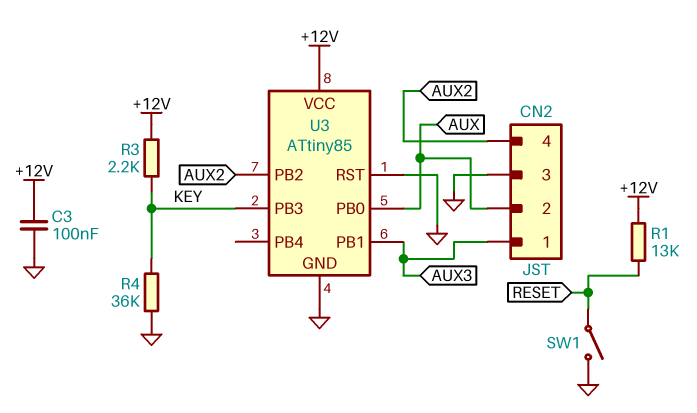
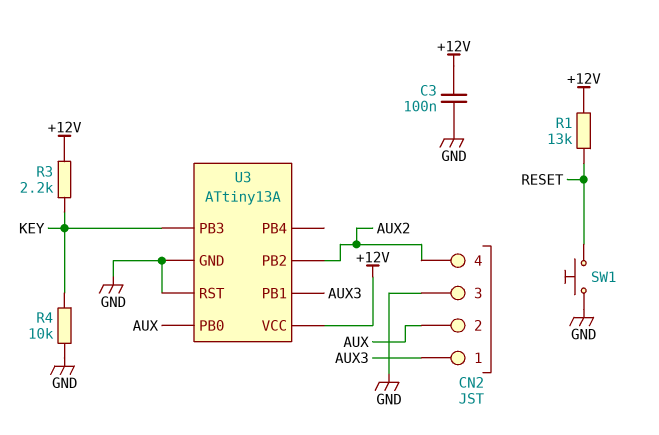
R4: 36k (GND, KEY) -> 10k (GND, KEY)
SW1: switch (GND, RESET) -> button (GND, RESET)
U3: ATtiny85 -> ATtiny13A

